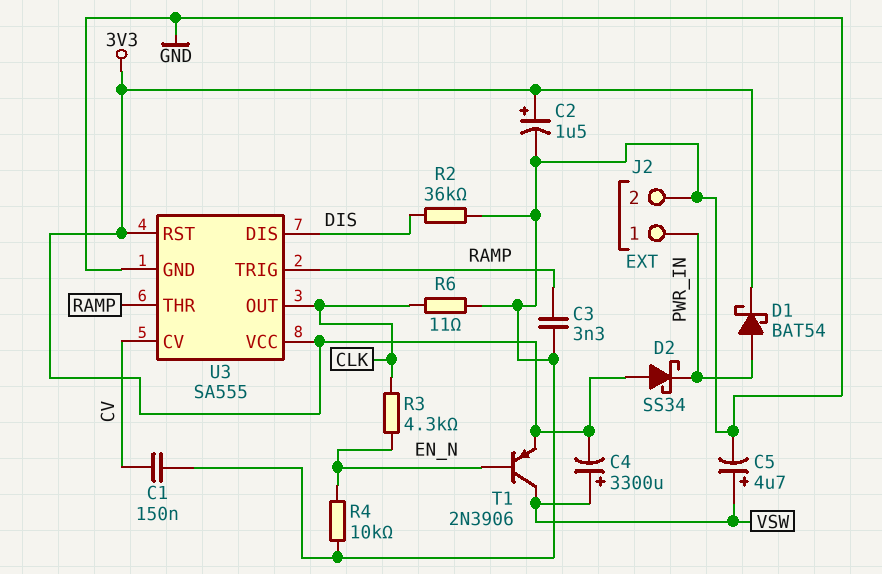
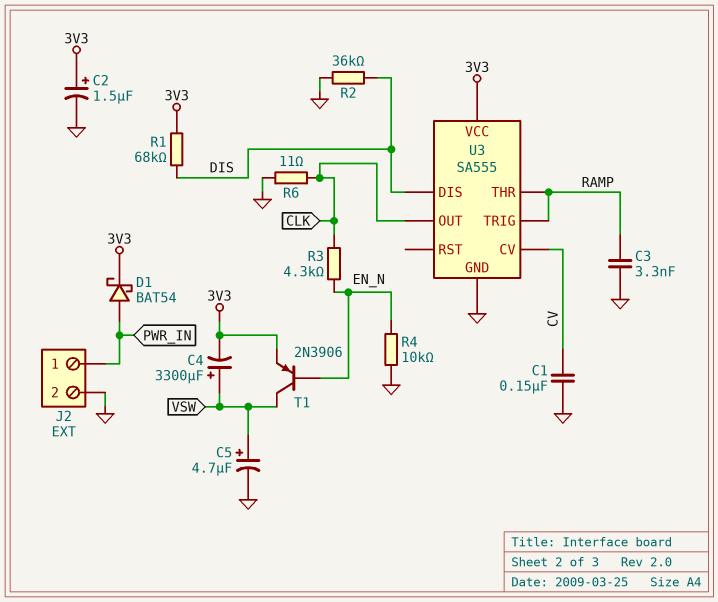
D2: schottky SS34 (A 3V3, K PWR_IN) -> none
R1: none -> 68k (3V3, DIS)
U3 pin RST: 3V3 -> none

